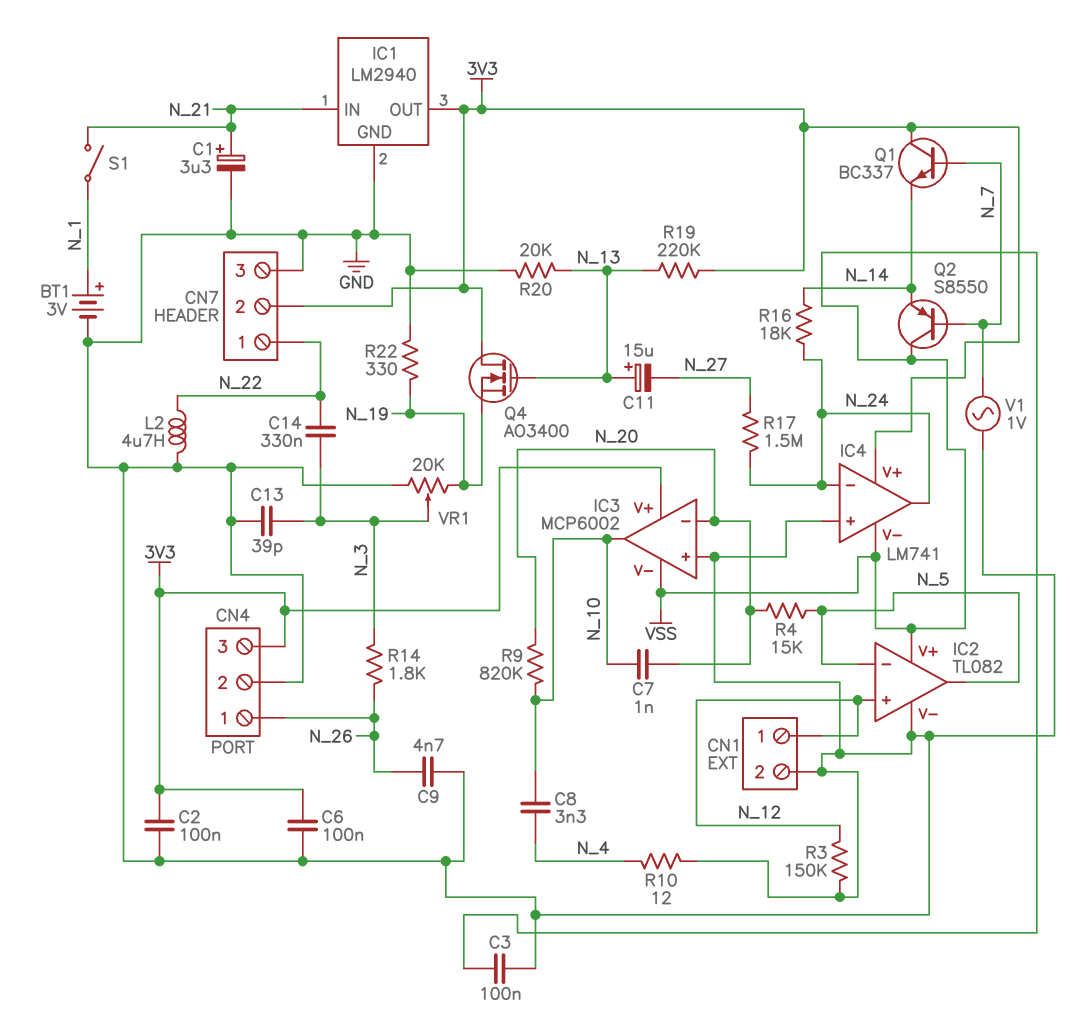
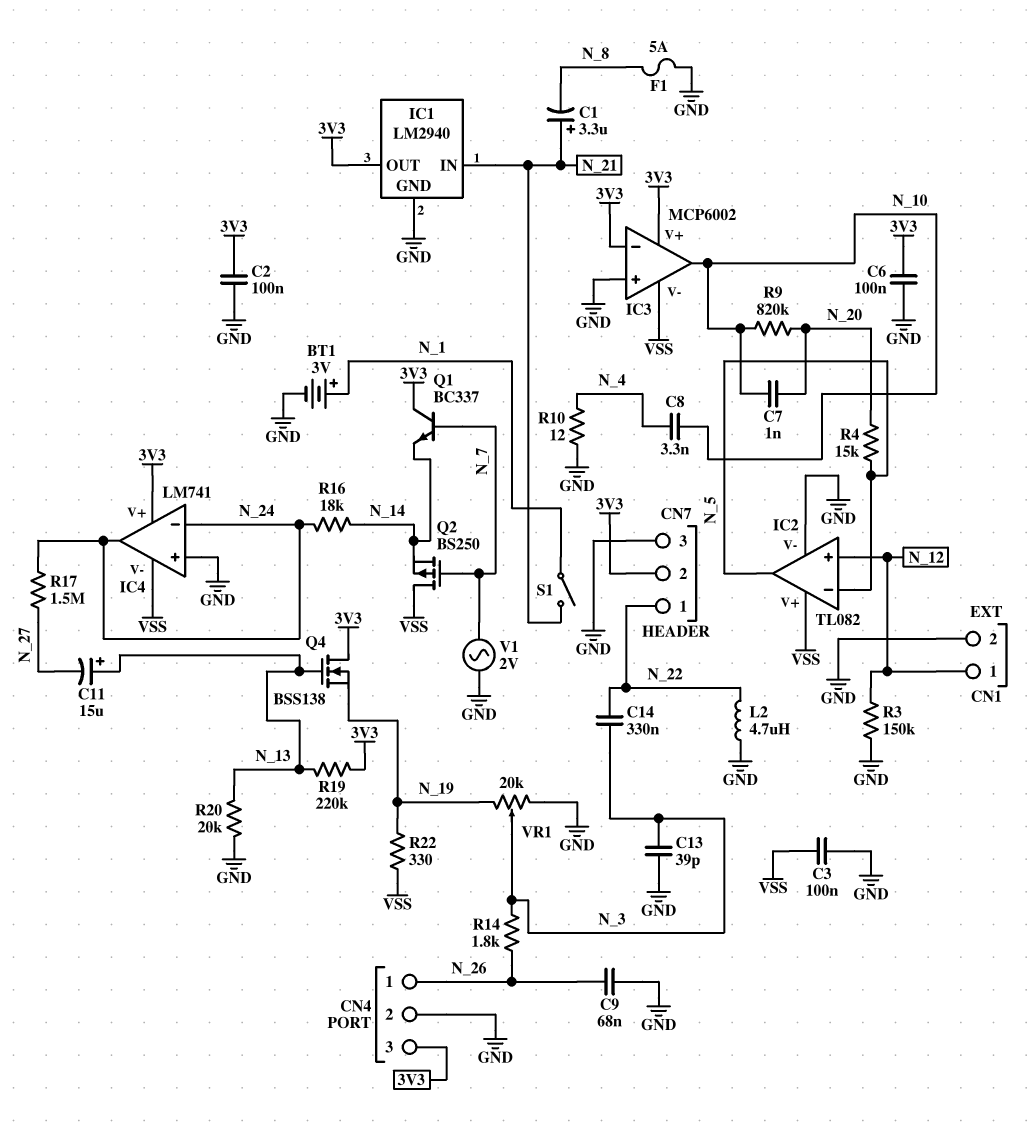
C1: 3.3uF (plus N_21, minus GND) -> 3.3uF (plus N_21, minus N_8)
C9: 4.7nF (GND, N_26) -> 68nF (GND, N_26)
F1: none -> 5A (GND, N_8)
IC3 pin in-: N_20 -> 3V3
Q2: PNP S8550 (B N_7, C VSS, E N_14) -> PMOS BS250 (G N_7, D VSS, S N_14)
Q4: NMOS AO3400 (G N_13, D 3V3, S N_19) -> NMOS BSS138 (G N_13, D 3V3, S N_19)
R22: 330 (GND, N_19) -> 330 (N_19, VSS)
V1: AC 1V (GND, N_7) -> AC 2V (GND, N_7)

